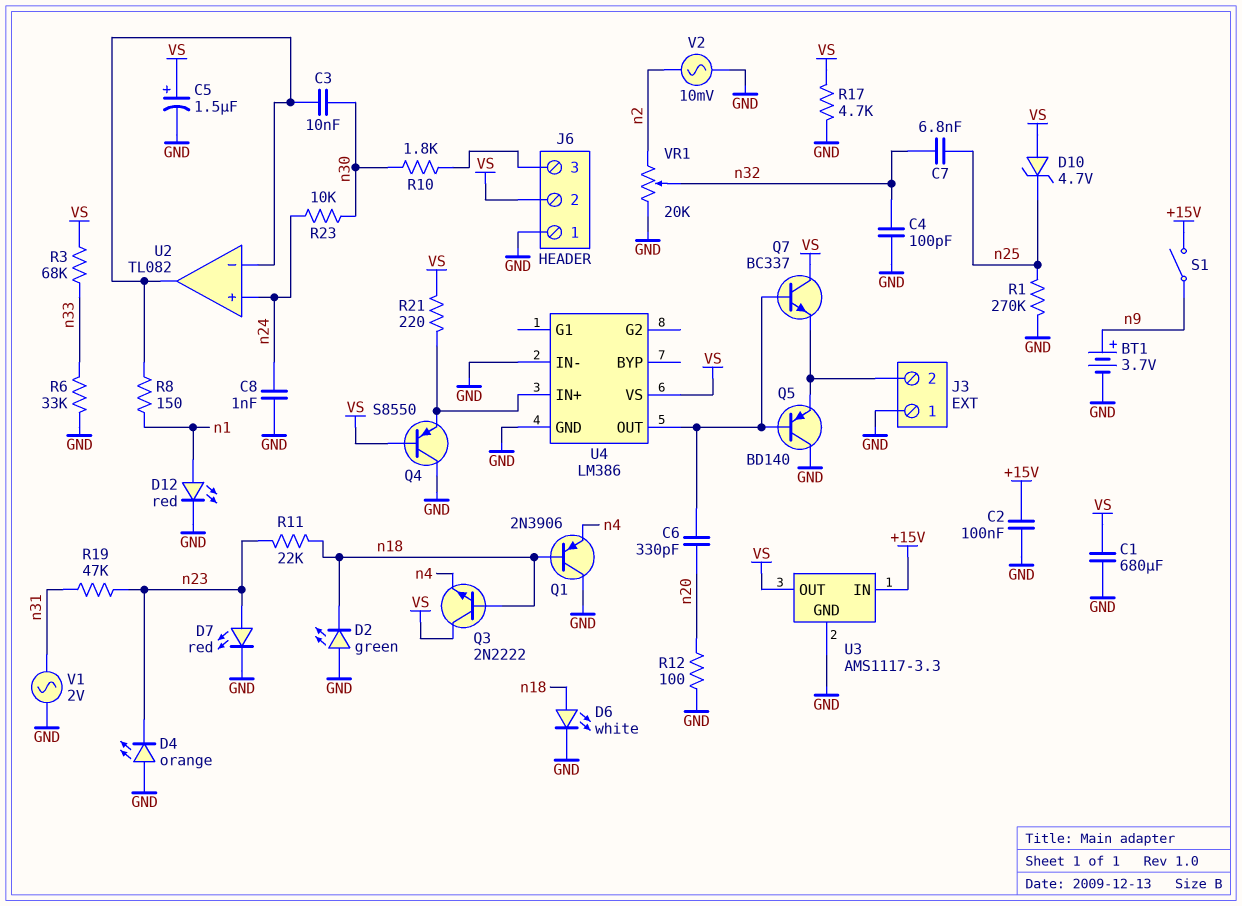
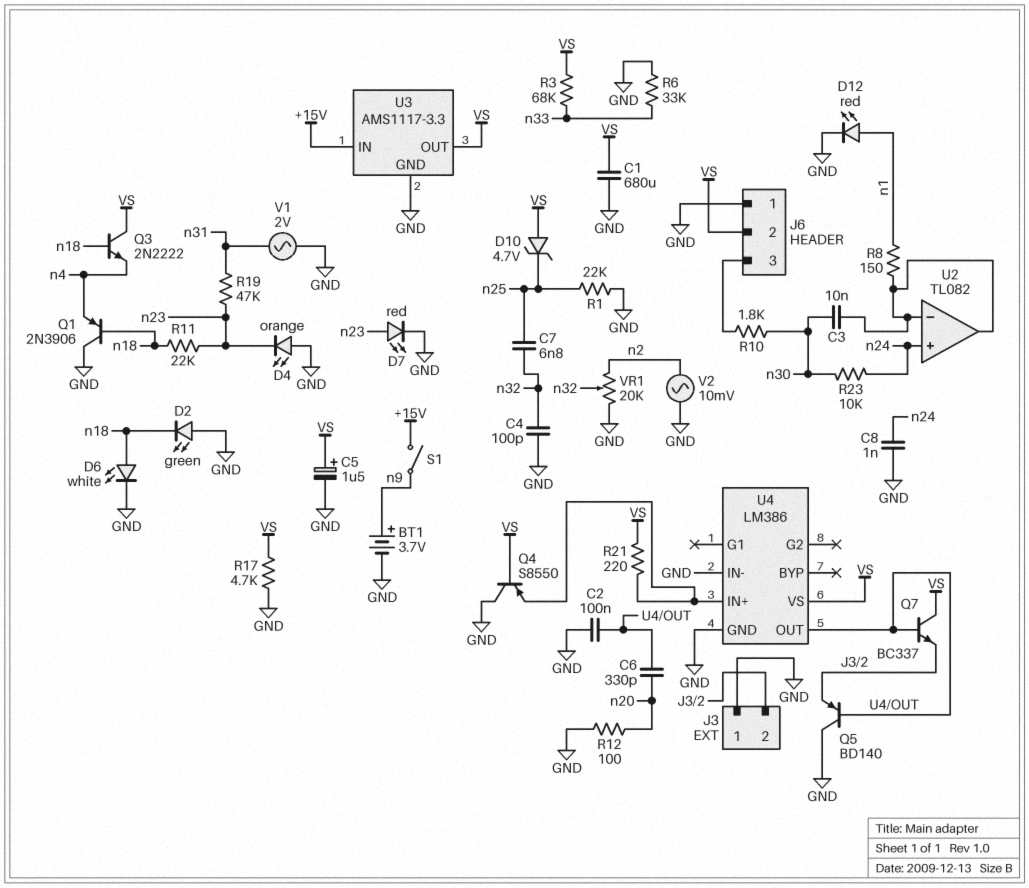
C2: 100nF (+15V, GND) -> 100nF (GND, U4/OUT)
R1: 270k (GND, n25) -> 22k (GND, n25)

